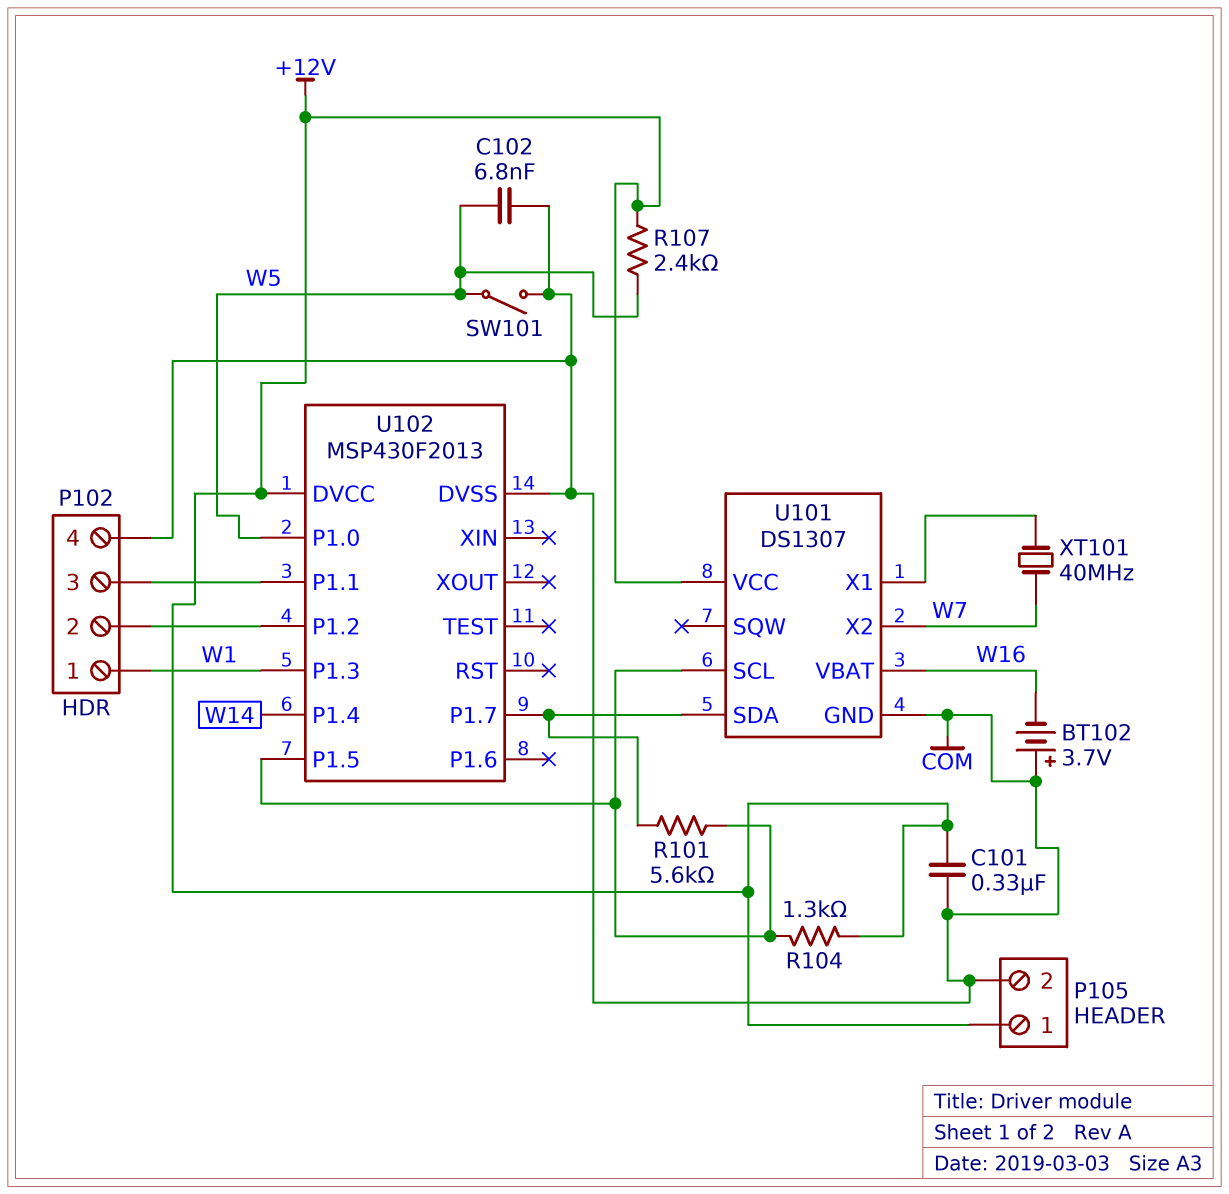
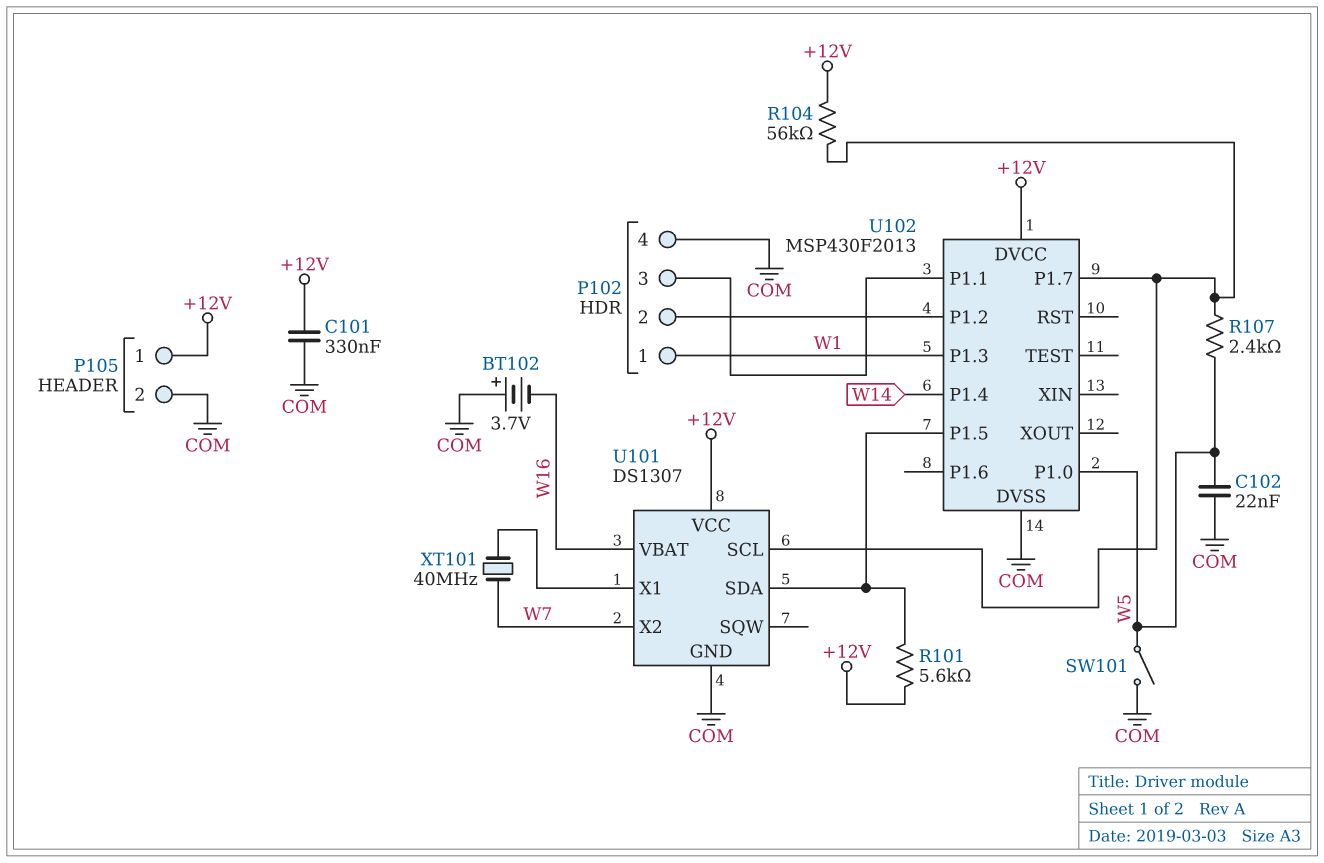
C102: 6.8nF (COM, W5) -> 22nF (COM, W5)
R101: 5.6k (U101/SCL, U101/SDA) -> 5.6k (+12V, U101/SDA)
R104: 1.3k (+12V, U101/SCL) -> 56k (+12V, U101/SCL)
R107: 2.4k (+12V, W5) -> 2.4k (U101/SCL, W5)
U102 pin P1.5: U101/SCL -> U101/SDA
U102 pin P1.7: U101/SDA -> U101/SCL

